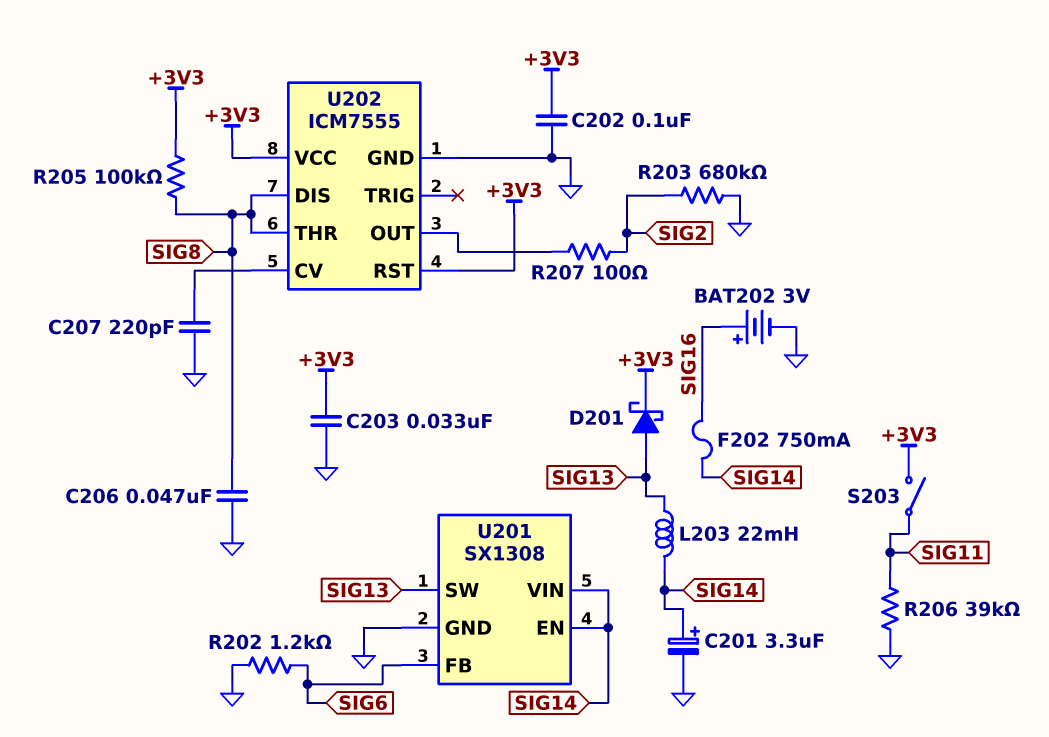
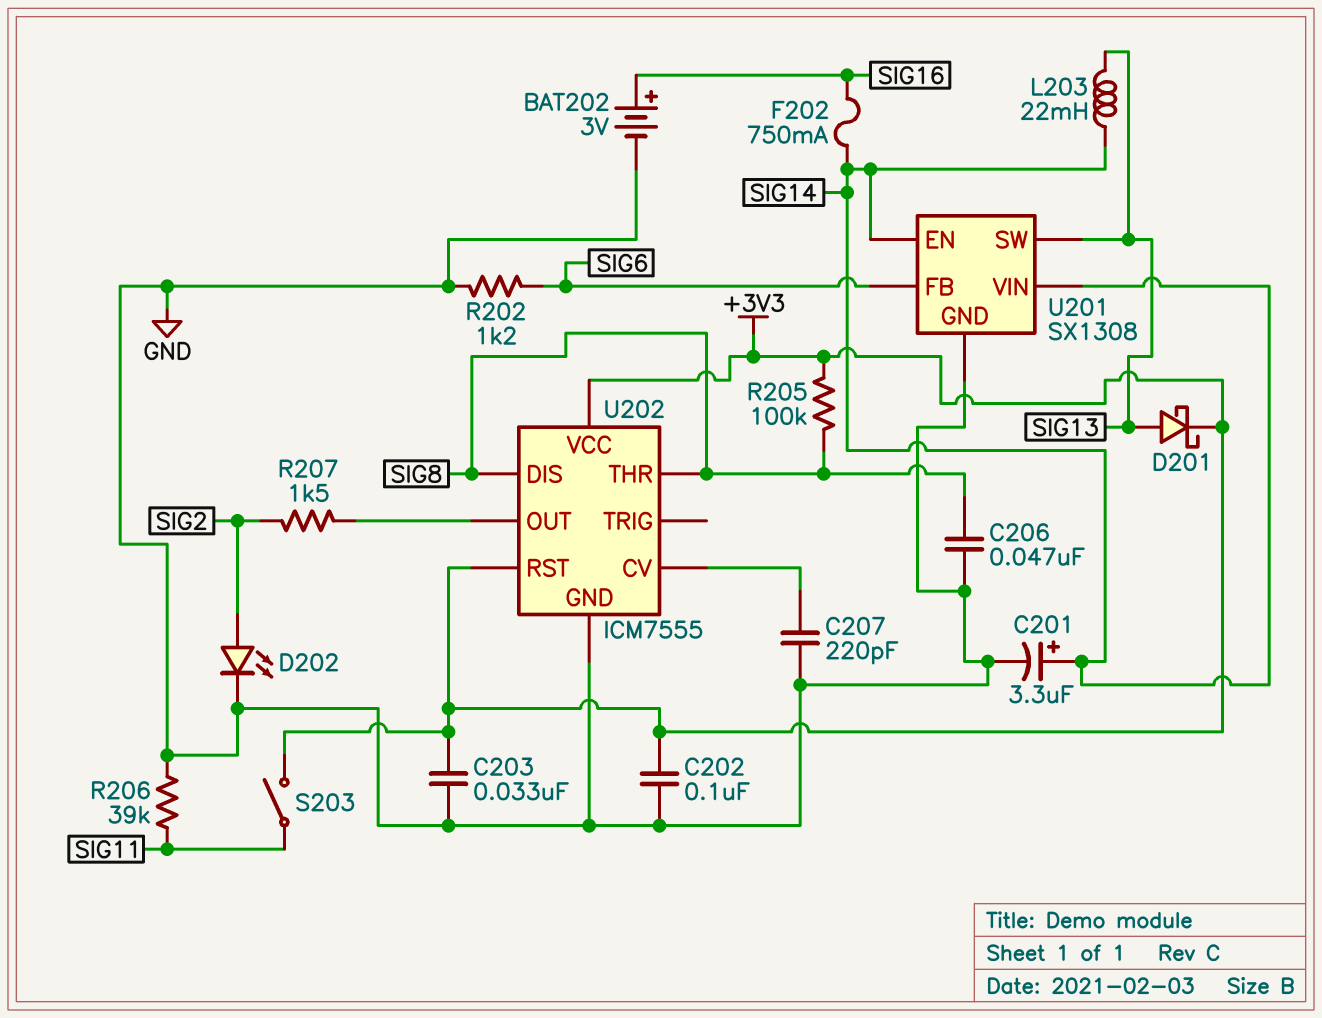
D202: none -> LED (A SIG2, K GND)
R203: 680k (GND, SIG2) -> none
R207: 100 (SIG2, U202/OUT) -> 1.5k (SIG2, U202/OUT)

